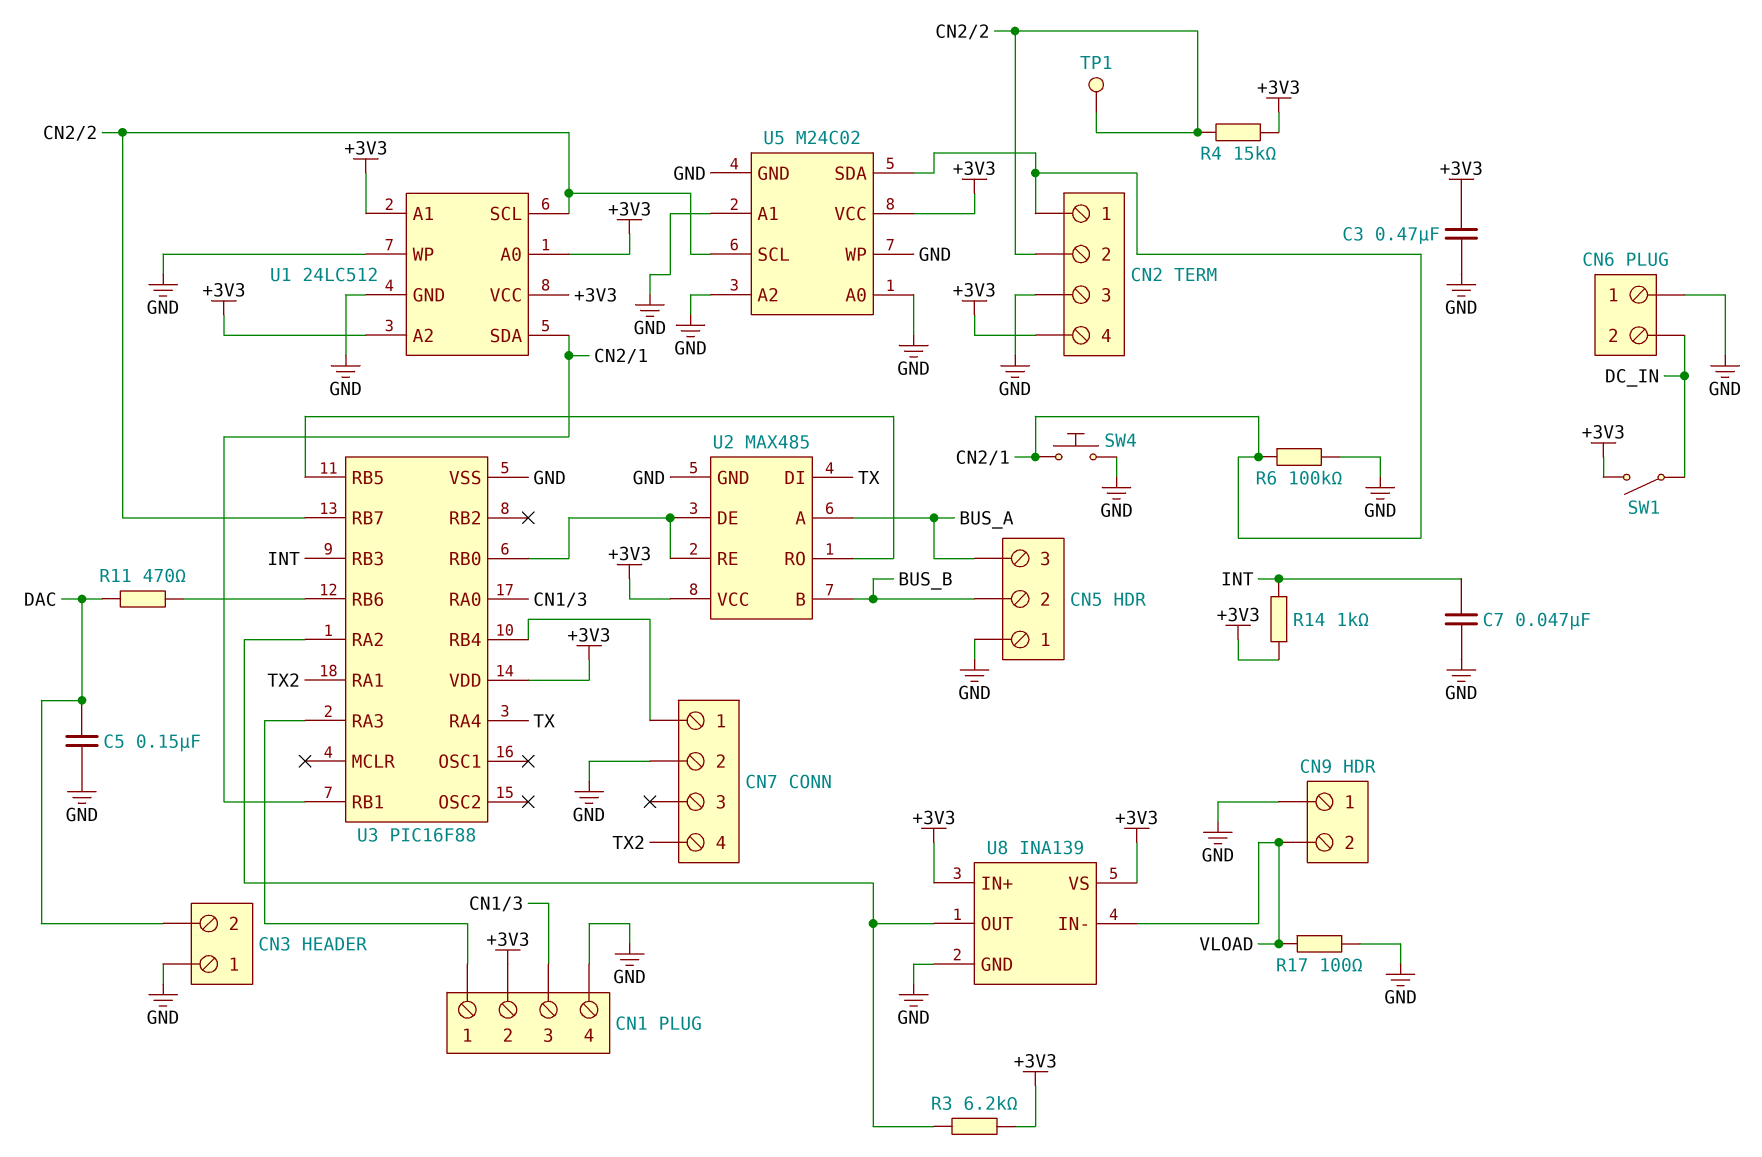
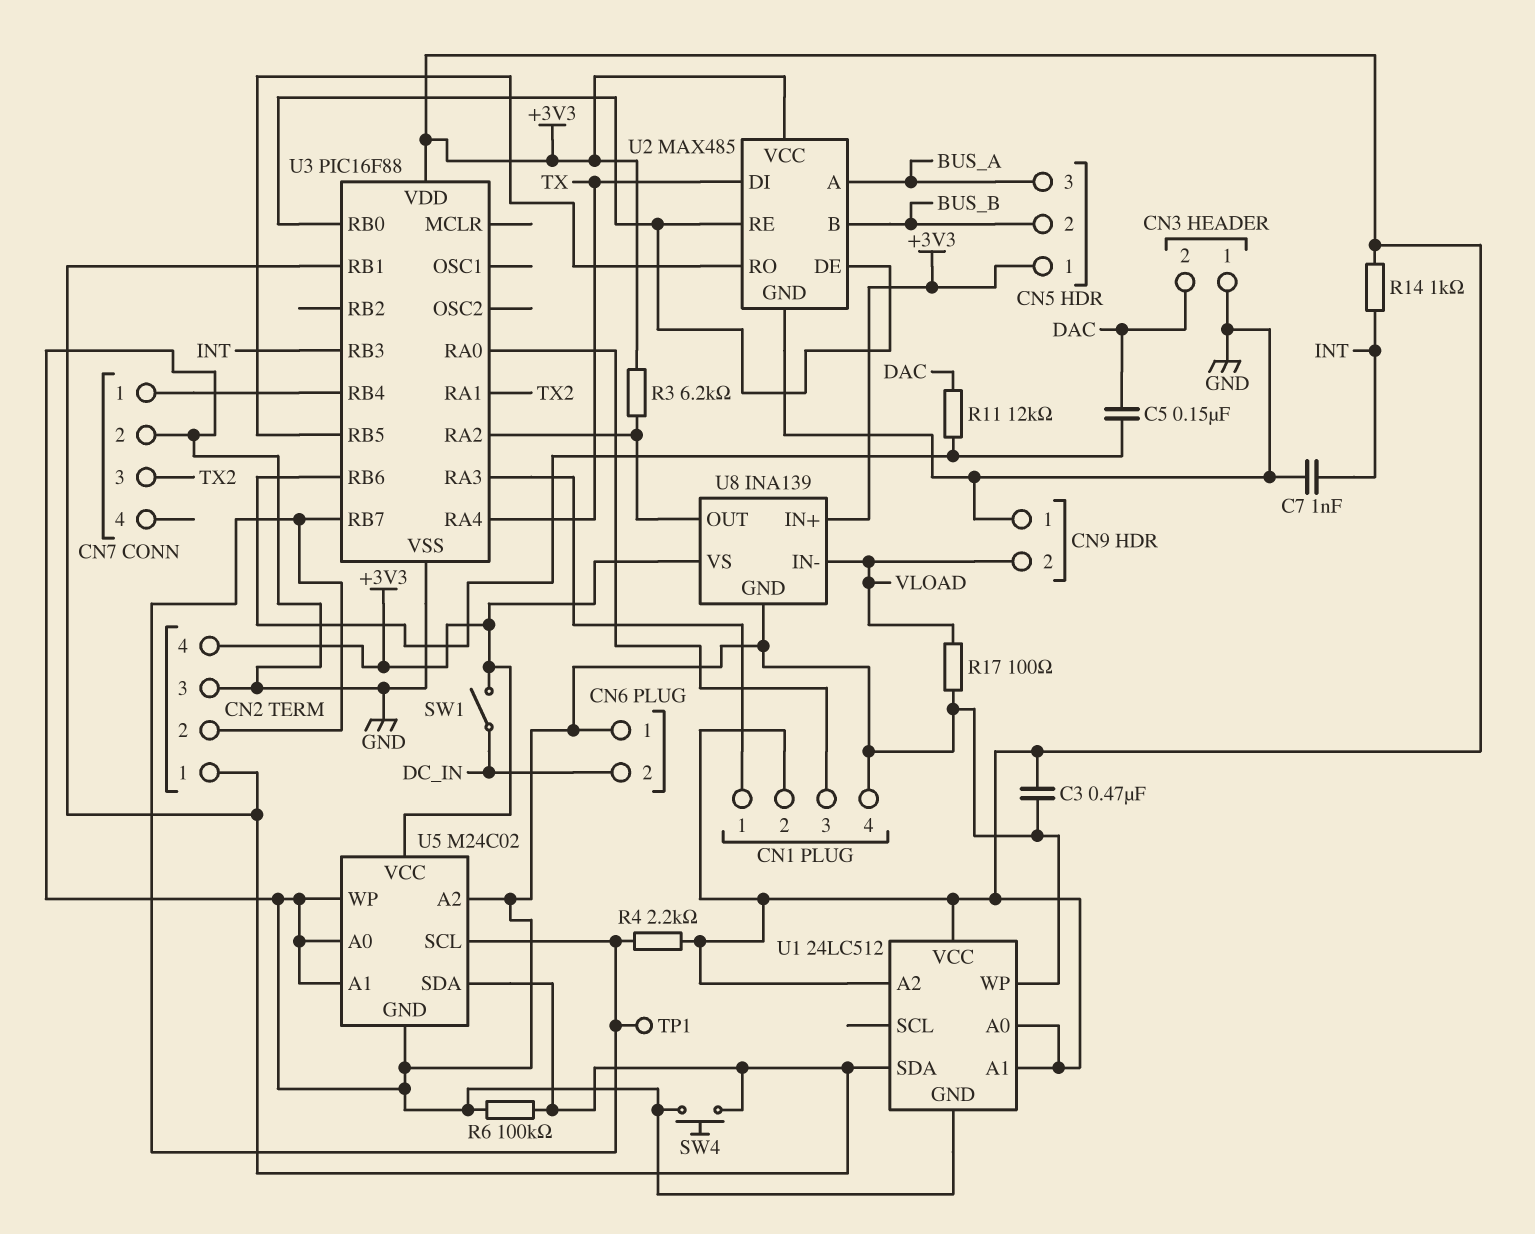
C5: 150nF (DAC, GND) -> 150nF (DAC, U3/RB6)
C7: 47nF (GND, INT) -> 1nF (GND, INT)
CN5 pin 1: GND -> +3V3
CN7 pin 3: none -> TX2
CN7 pin 4: TX2 -> none
R4: 15k (+3V3, CN2/2) -> 2.2k (+3V3, CN2/2)
R11: 470 (DAC, U3/RB6) -> 12k (DAC, U3/RB6)
U1 pin SCL: CN2/2 -> none

